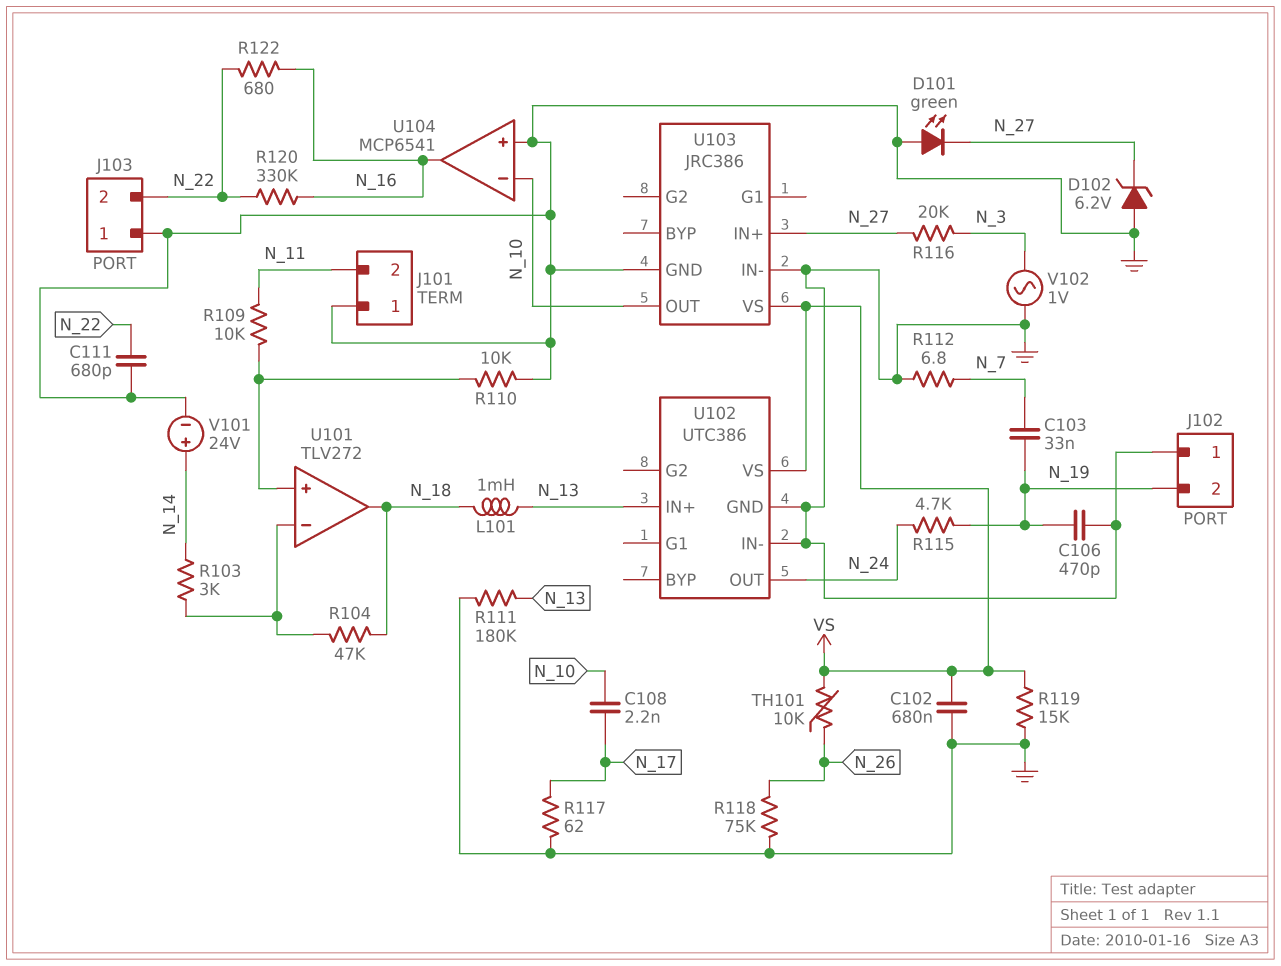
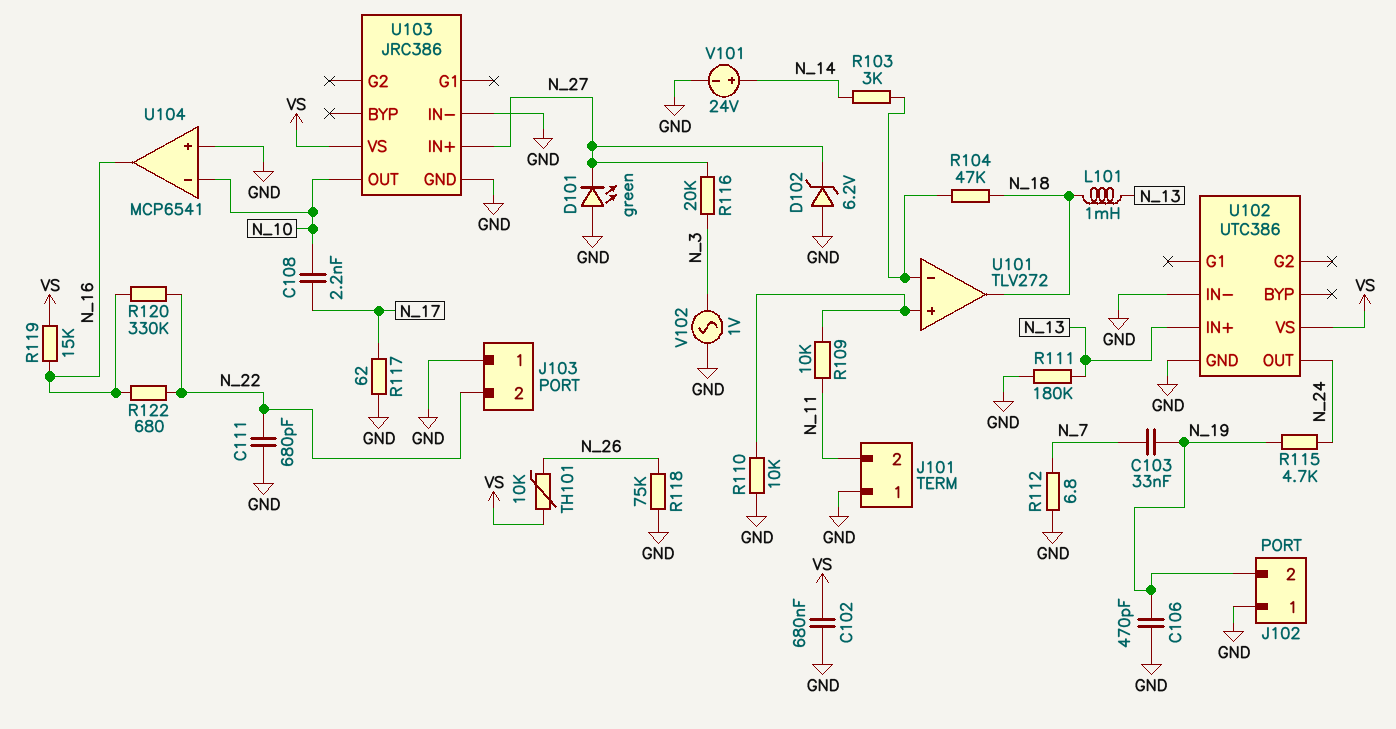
R119: 15k (GND, VS) -> 15k (N_16, VS)

